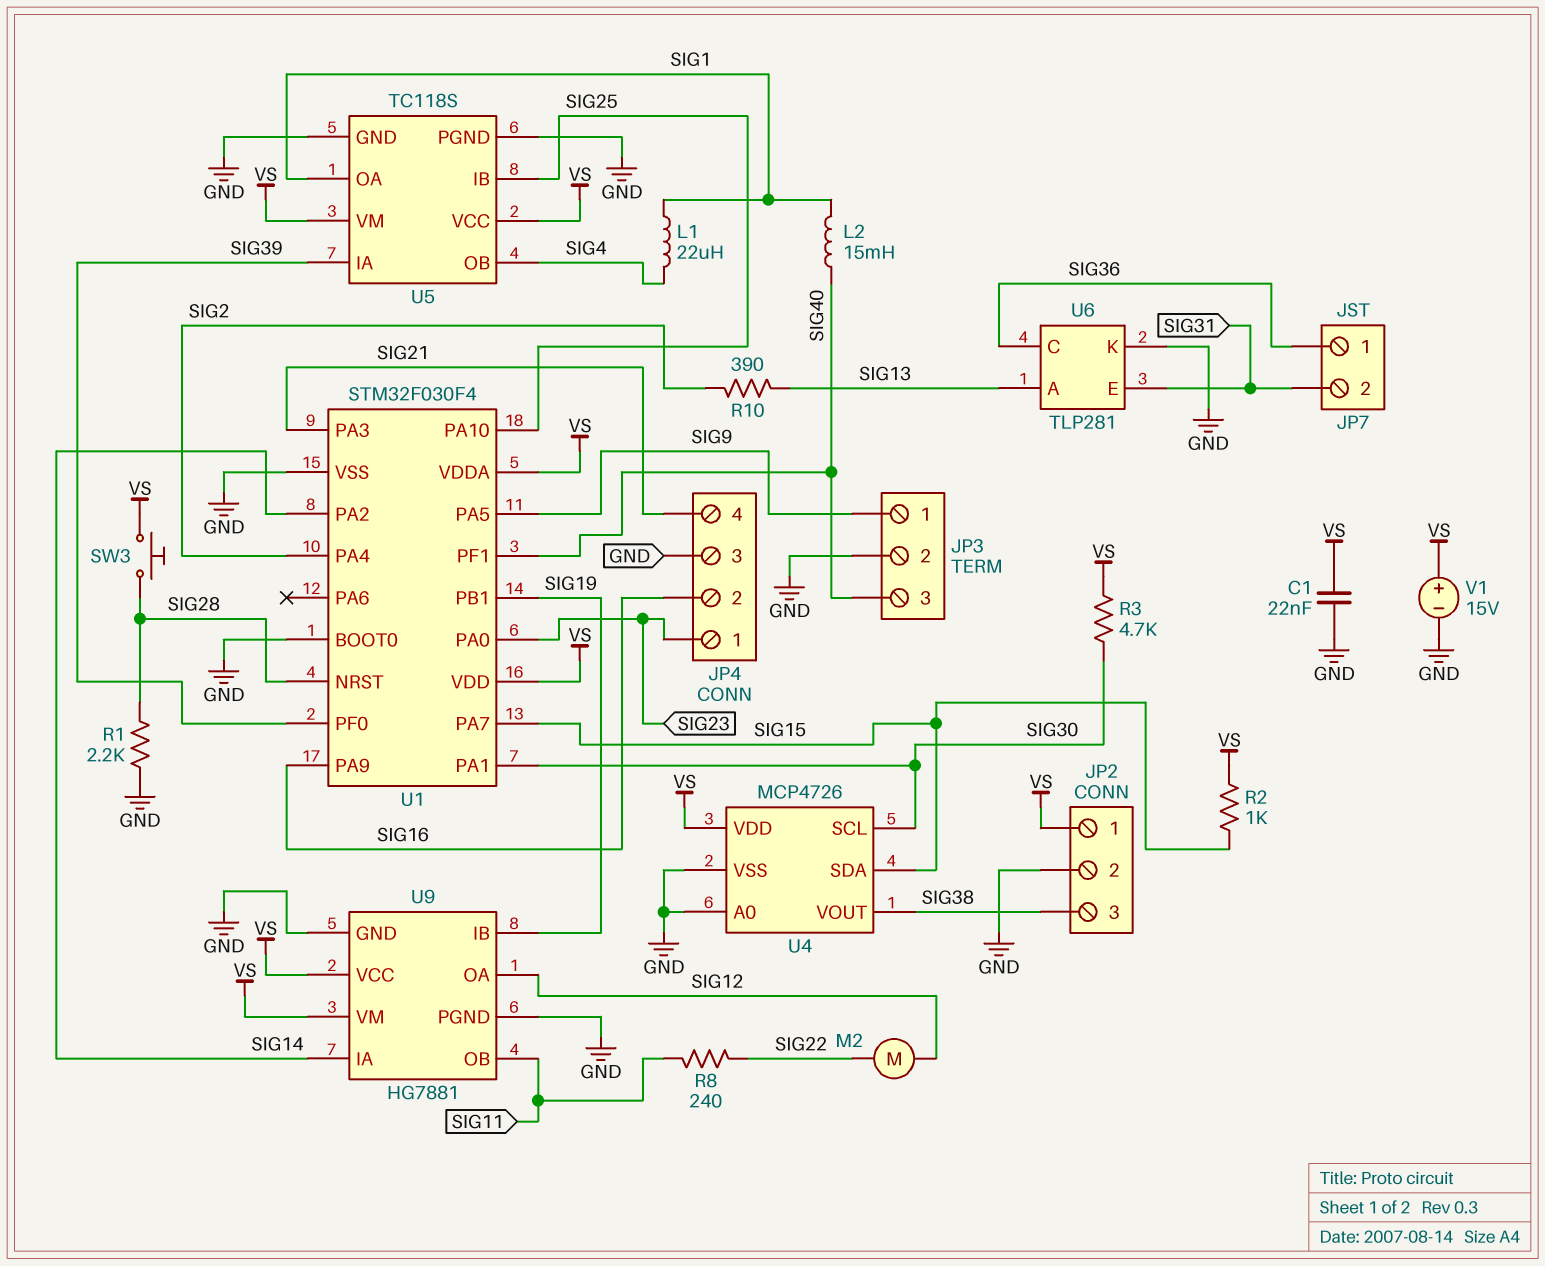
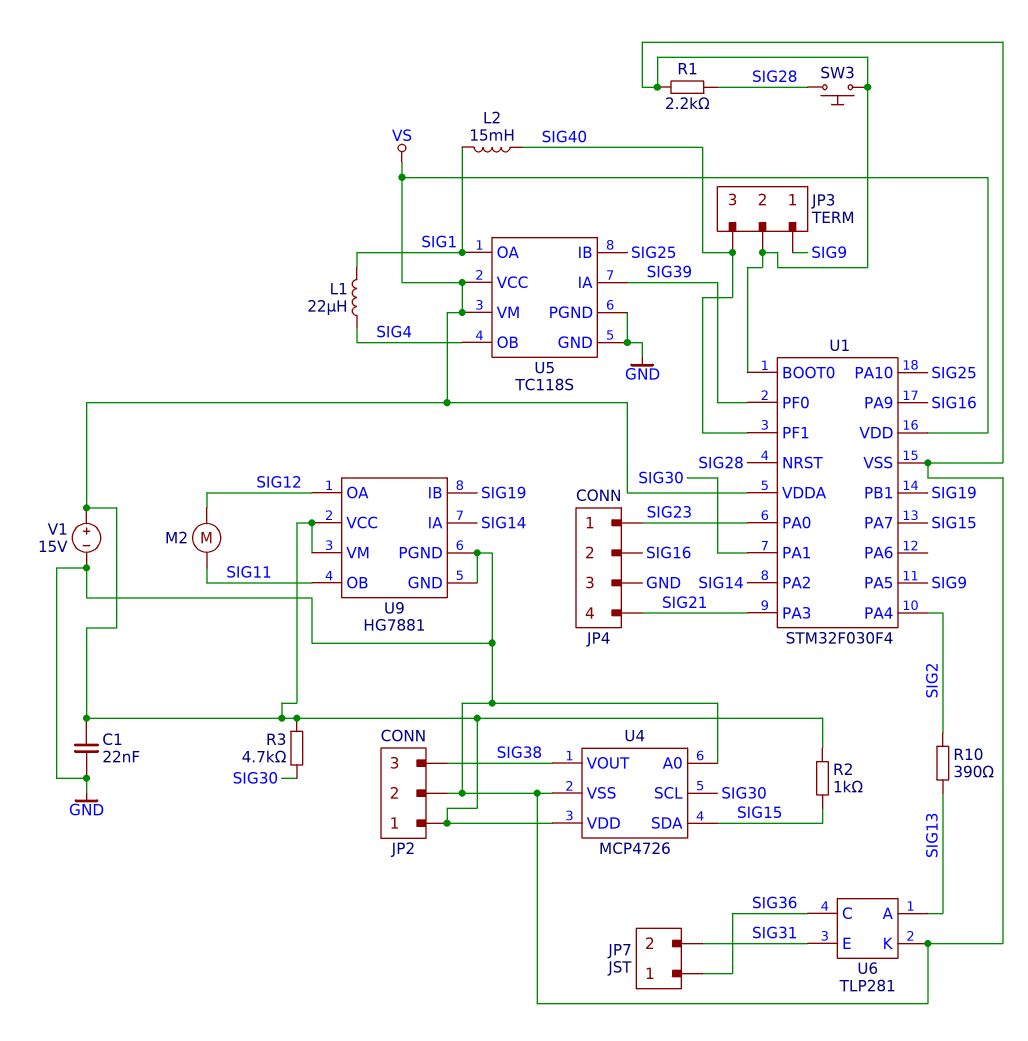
M2: motor (SIG12, SIG22) -> motor (SIG11, SIG12)
R8: 240 (SIG11, SIG22) -> none
SW3: button (SIG28, VS) -> button (GND, SIG28)

